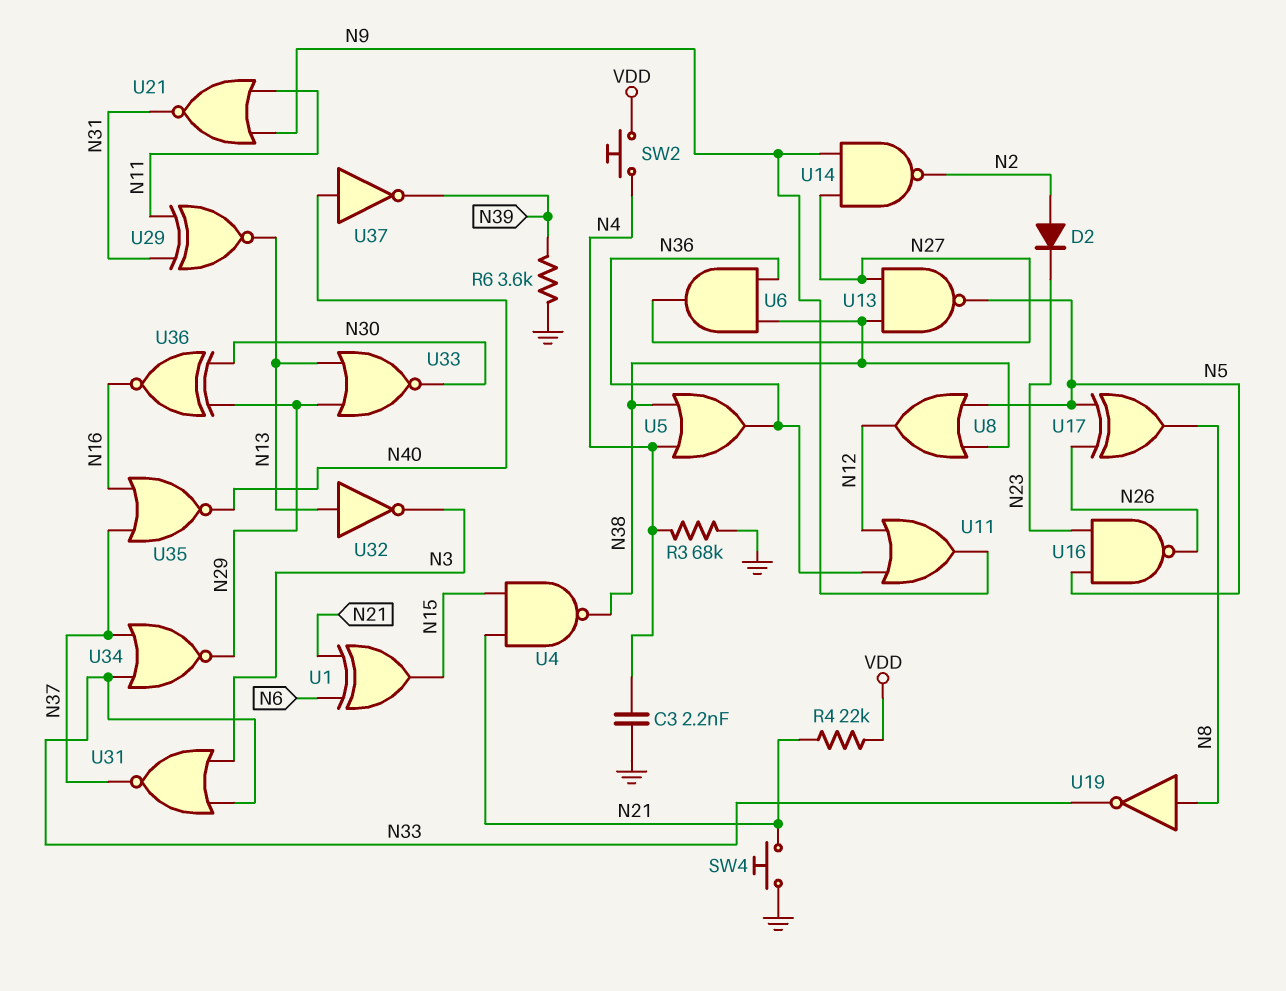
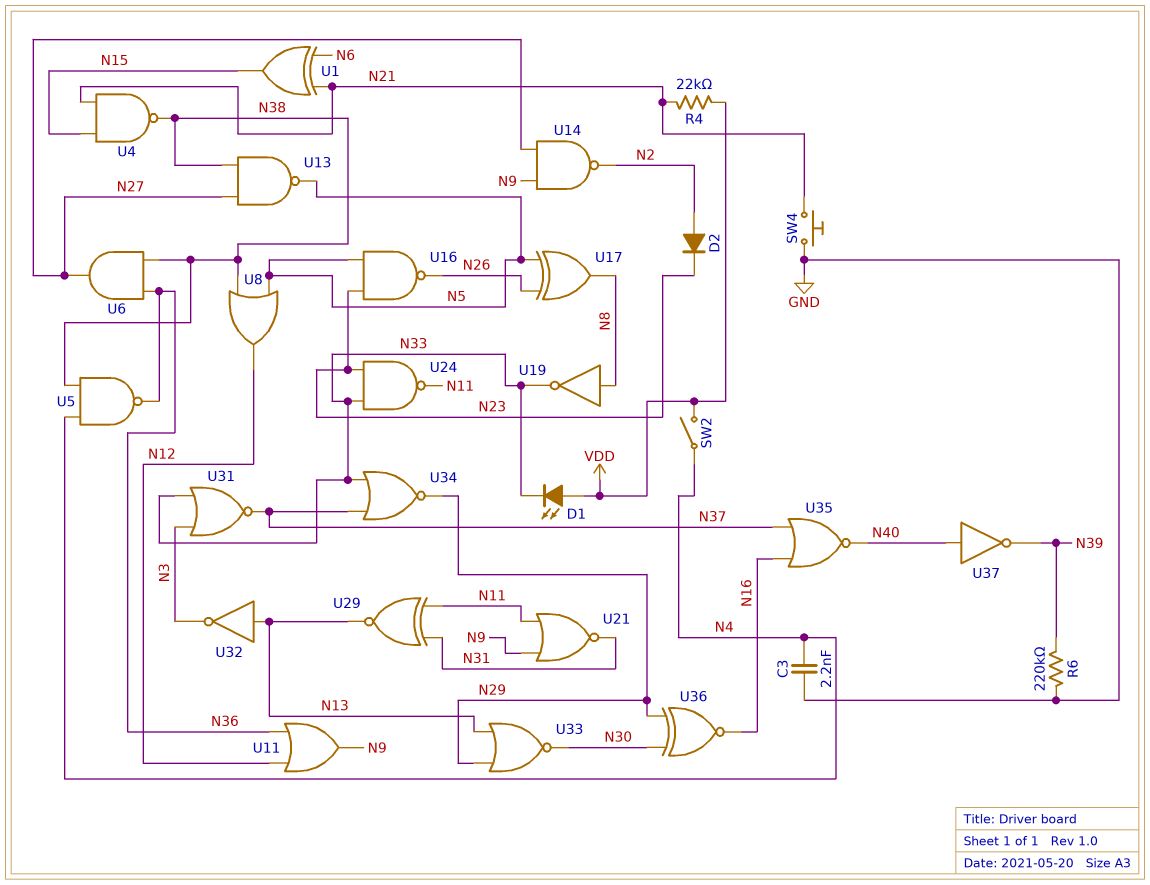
D1: none -> LED (A VDD, K N33)
R3: 68k (GND, N4) -> none
R6: 3.6k (GND, N39) -> 220k (GND, N39)
SW2: button (N4, VDD) -> switch (N4, VDD)
U5: OR (in N4, in N38, out N36) -> NAND (in N4, in N38, out N36)
U24: none -> NAND (in N23, in N33, out N11)

